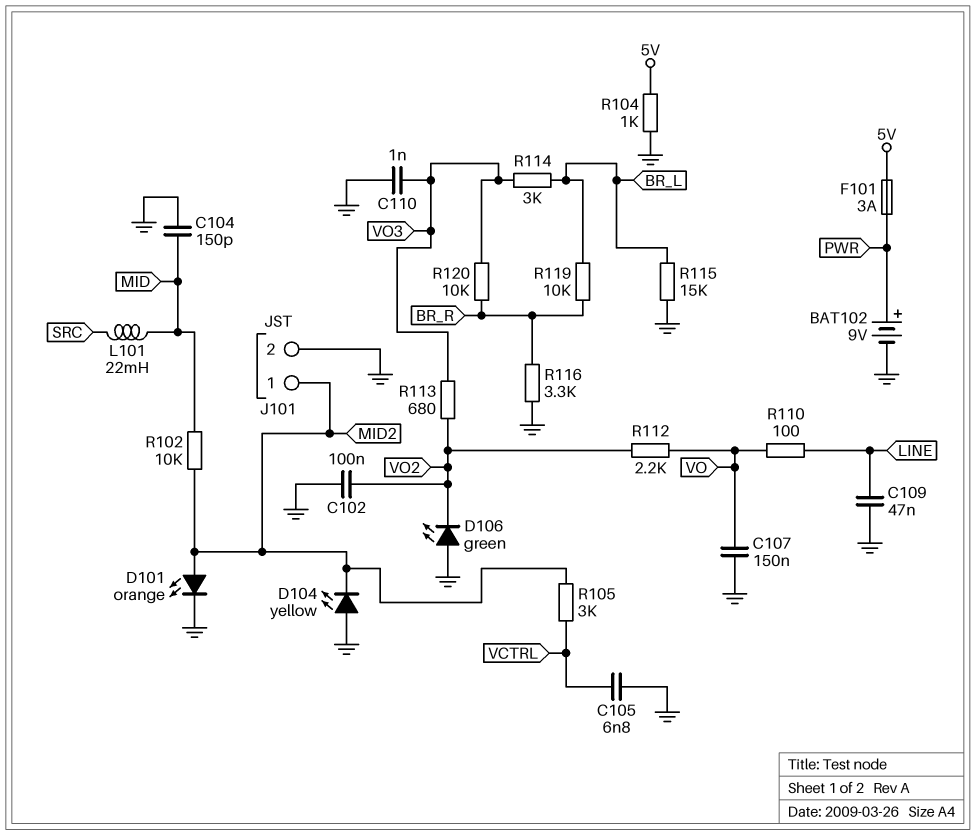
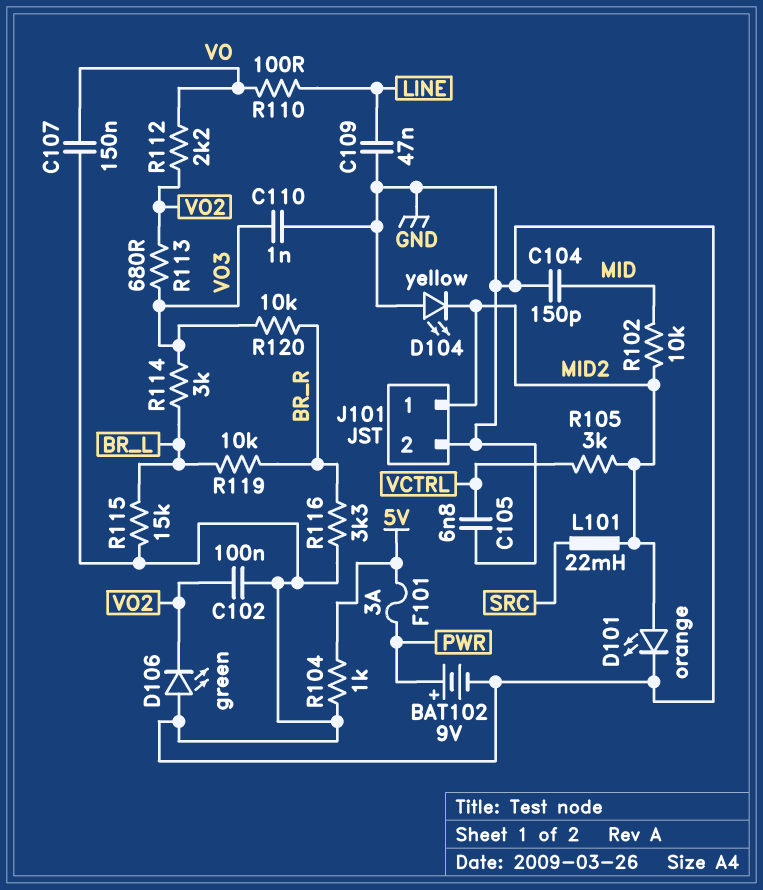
L101: 22mH (MID, SRC) -> 22mH (MID2, SRC)

